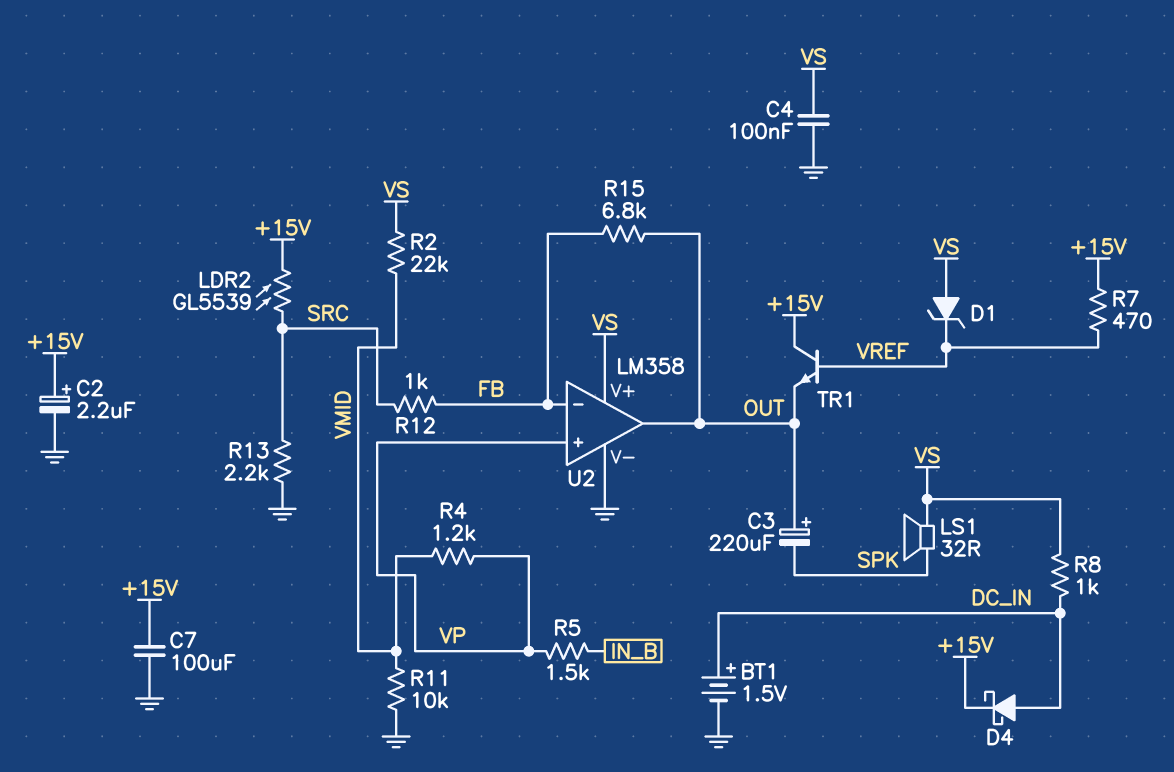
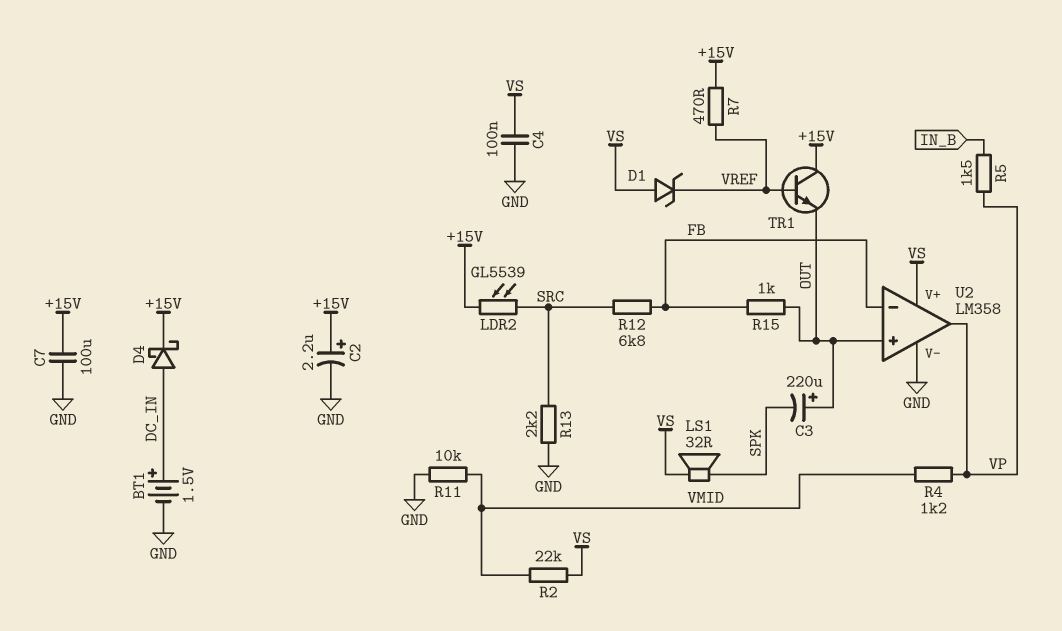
R8: 1k (DC_IN, VS) -> none
R12: 1k (FB, SRC) -> 6.8k (FB, SRC)
R15: 6.8k (FB, OUT) -> 1k (FB, OUT)
U2 pin in+: VP -> OUT
U2 pin out: OUT -> VP

